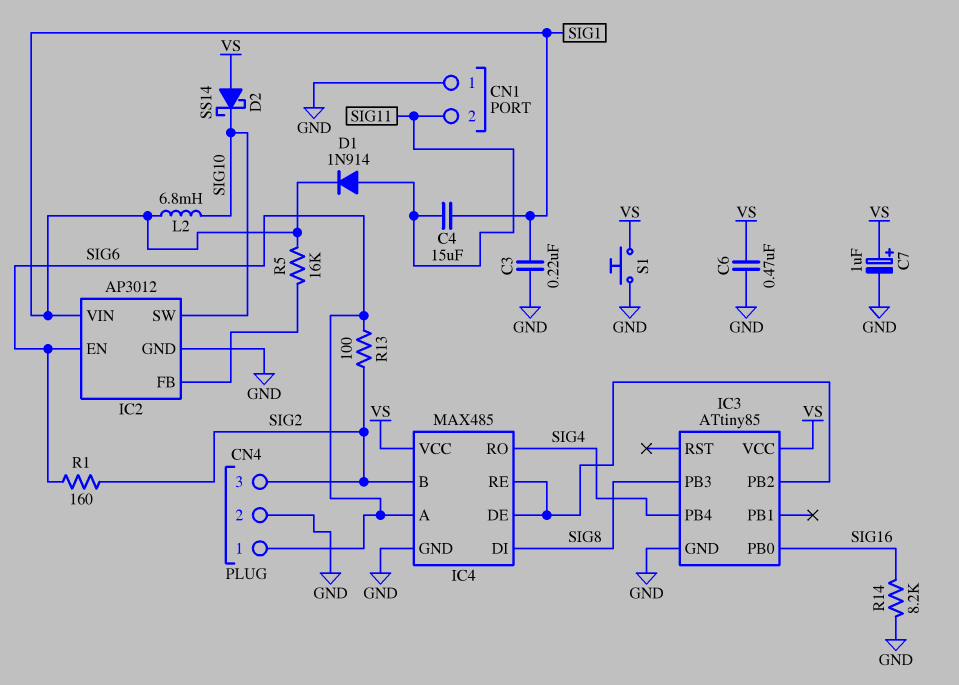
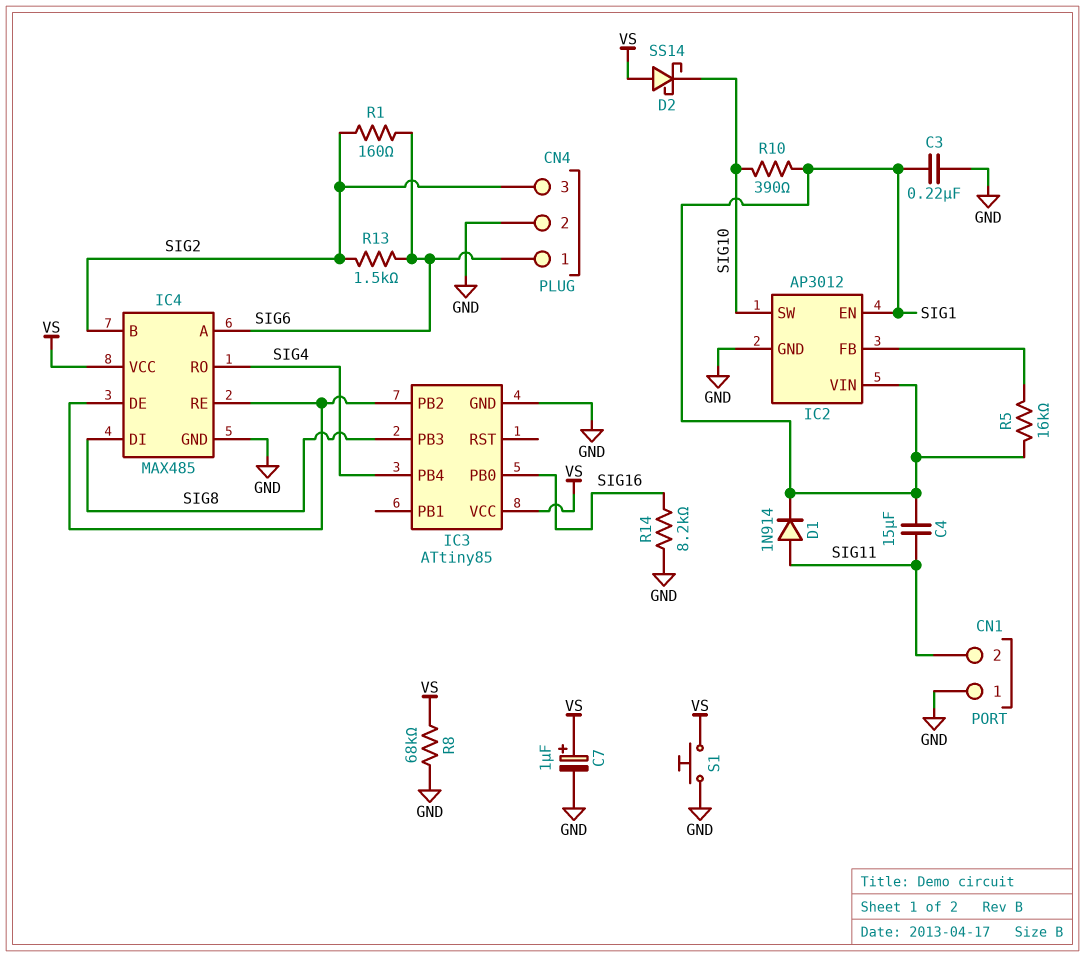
C6: 470nF (GND, VS) -> none
IC2 pin EN: SIG6 -> SIG1
L2: 6.8mH (SIG1, SIG10) -> none
R8: none -> 68k (GND, VS)
R10: none -> 390 (SIG1, SIG10)
R13: 100 (SIG2, SIG6) -> 1.5k (SIG2, SIG6)

